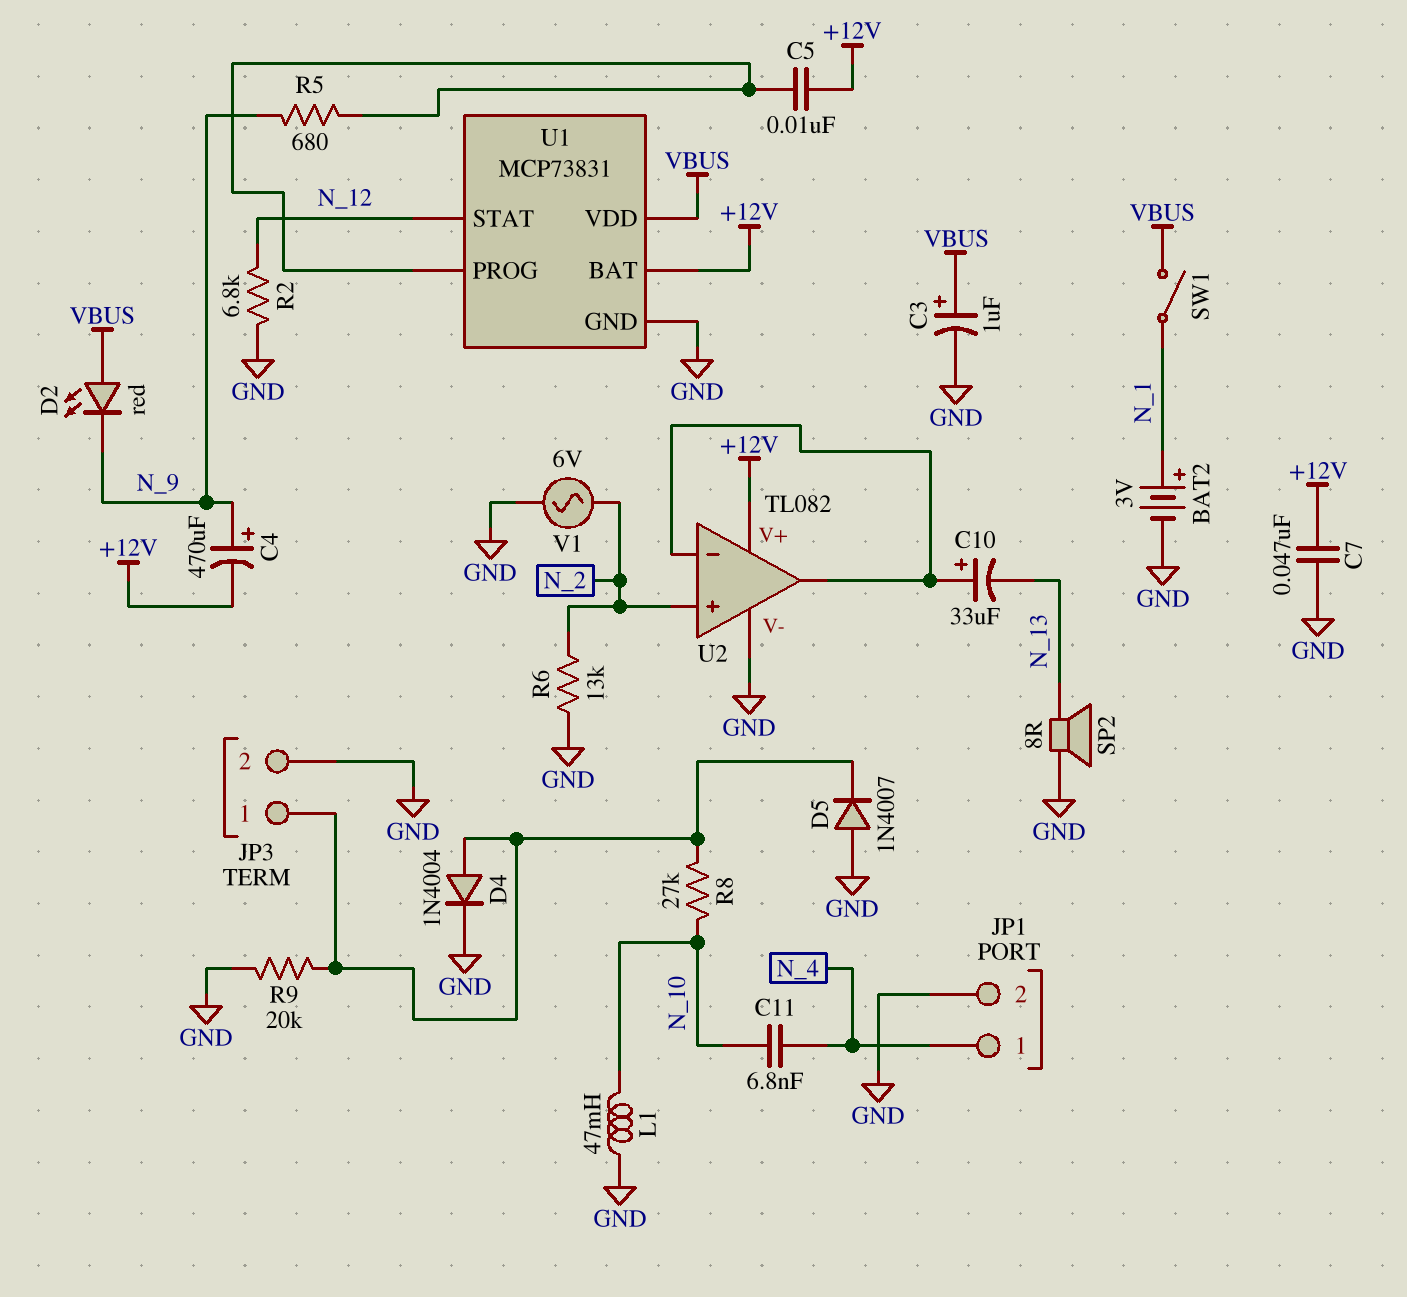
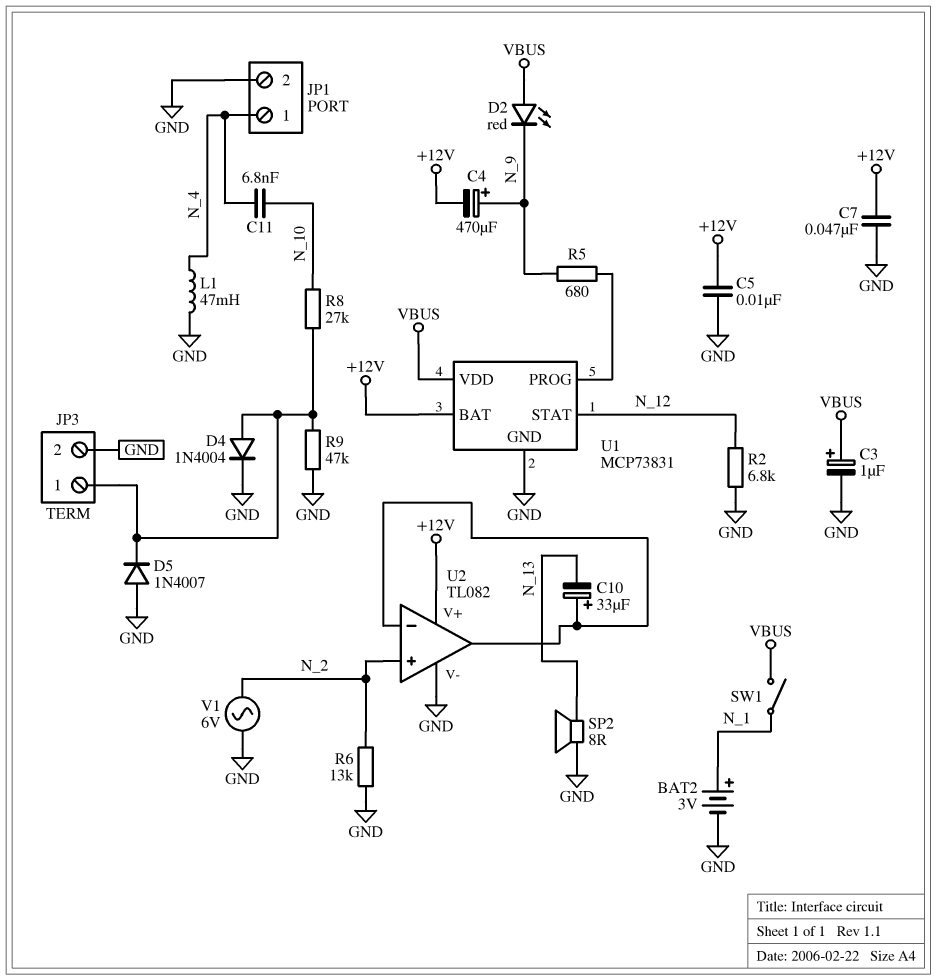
C5: 10nF (+12V, U1/PROG) -> 10nF (+12V, GND)
L1: 47mH (GND, N_10) -> 47mH (GND, N_4)
R9: 20k (GND, JP3/1) -> 47k (GND, JP3/1)

